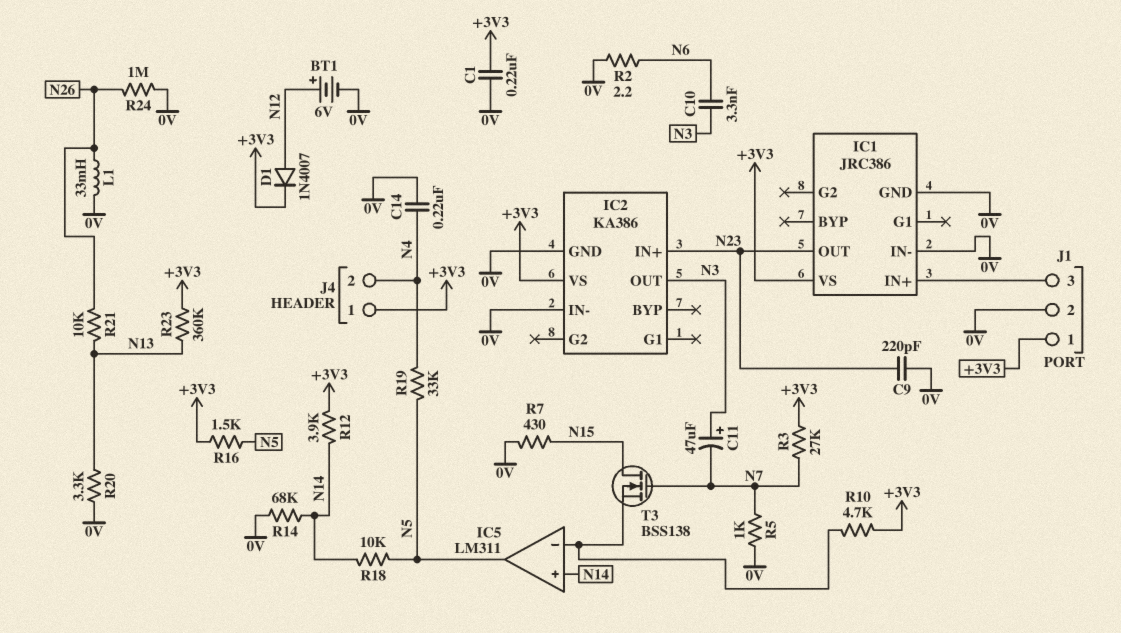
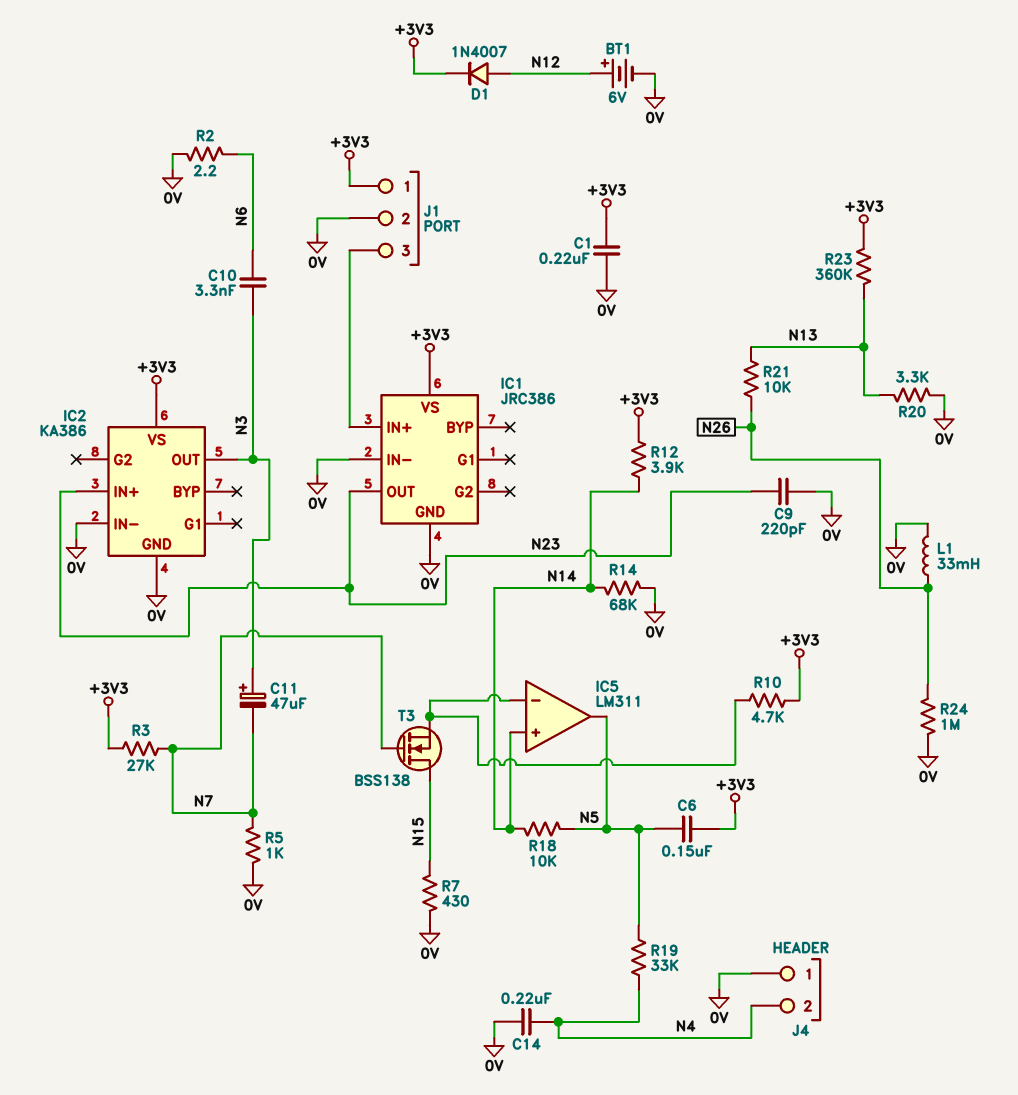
C6: none -> 150nF (+3V3, N5)
J4 pin 1: +3V3 -> 0V
R16: 1.5k (+3V3, N5) -> none

